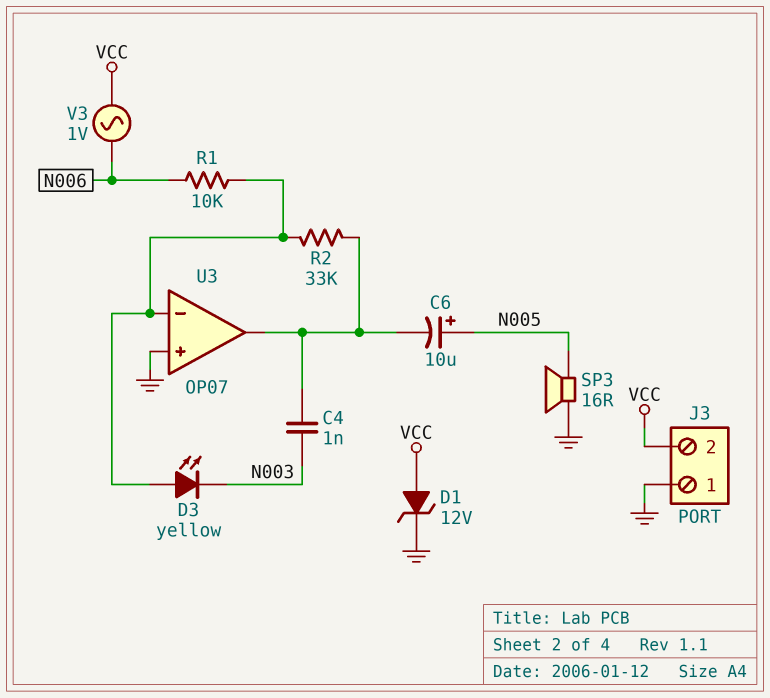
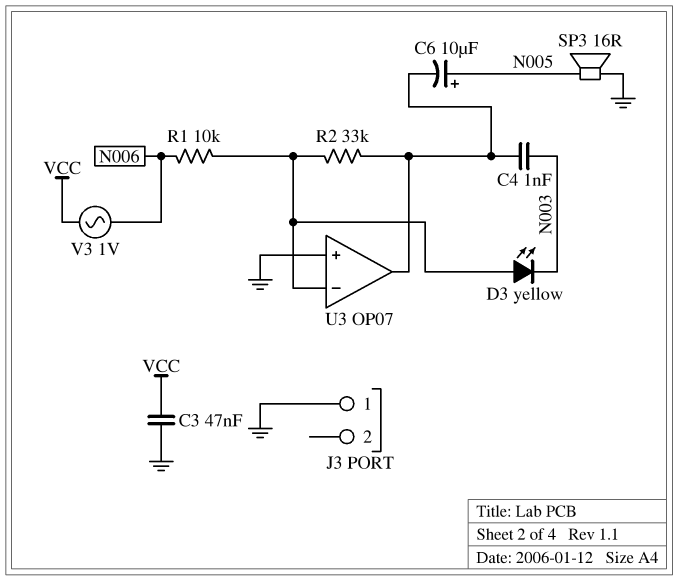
C3: none -> 47nF (GND, VCC)
D1: zener 12V (A VCC, K GND) -> none
J3 pin 2: VCC -> none

